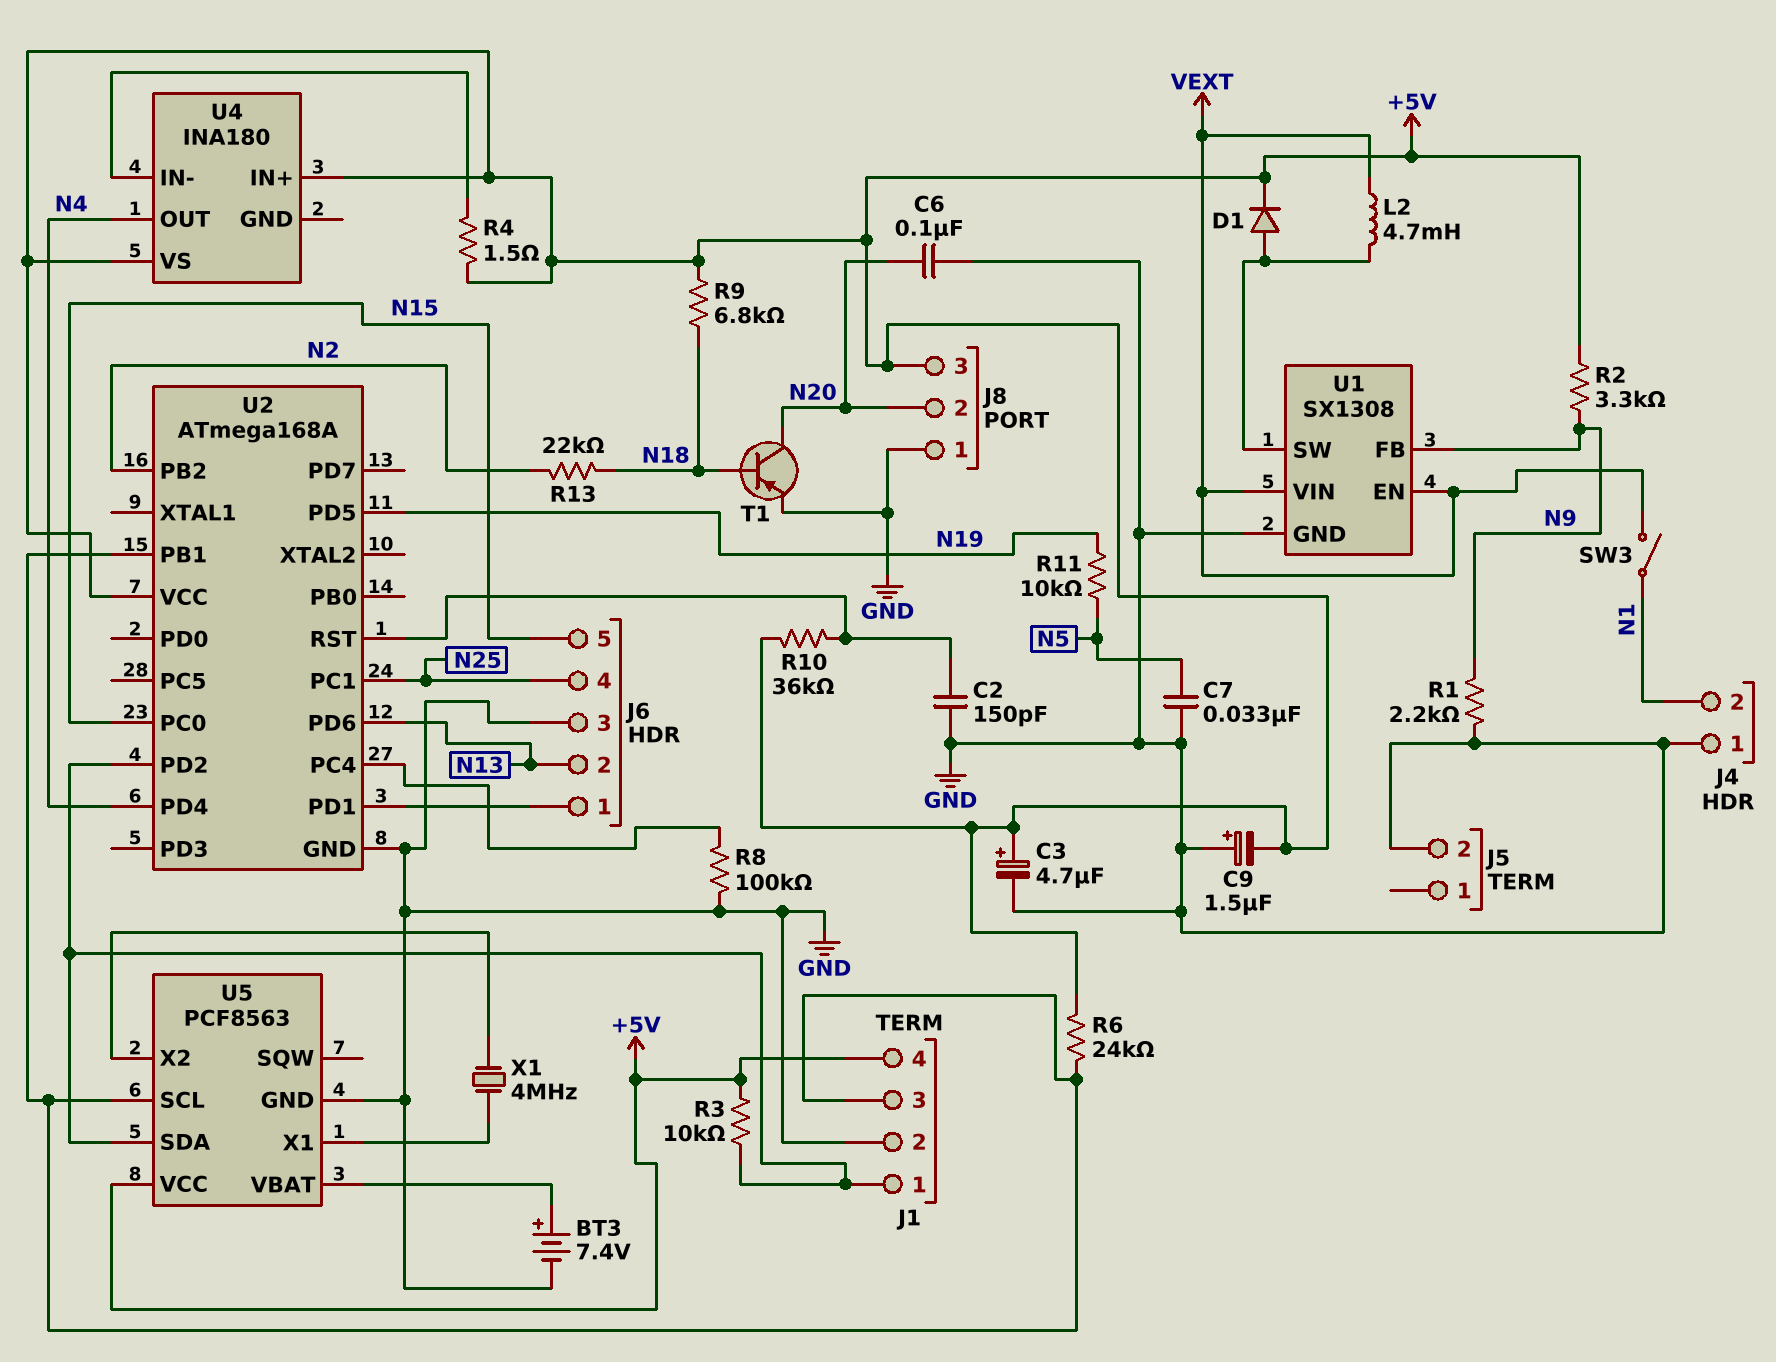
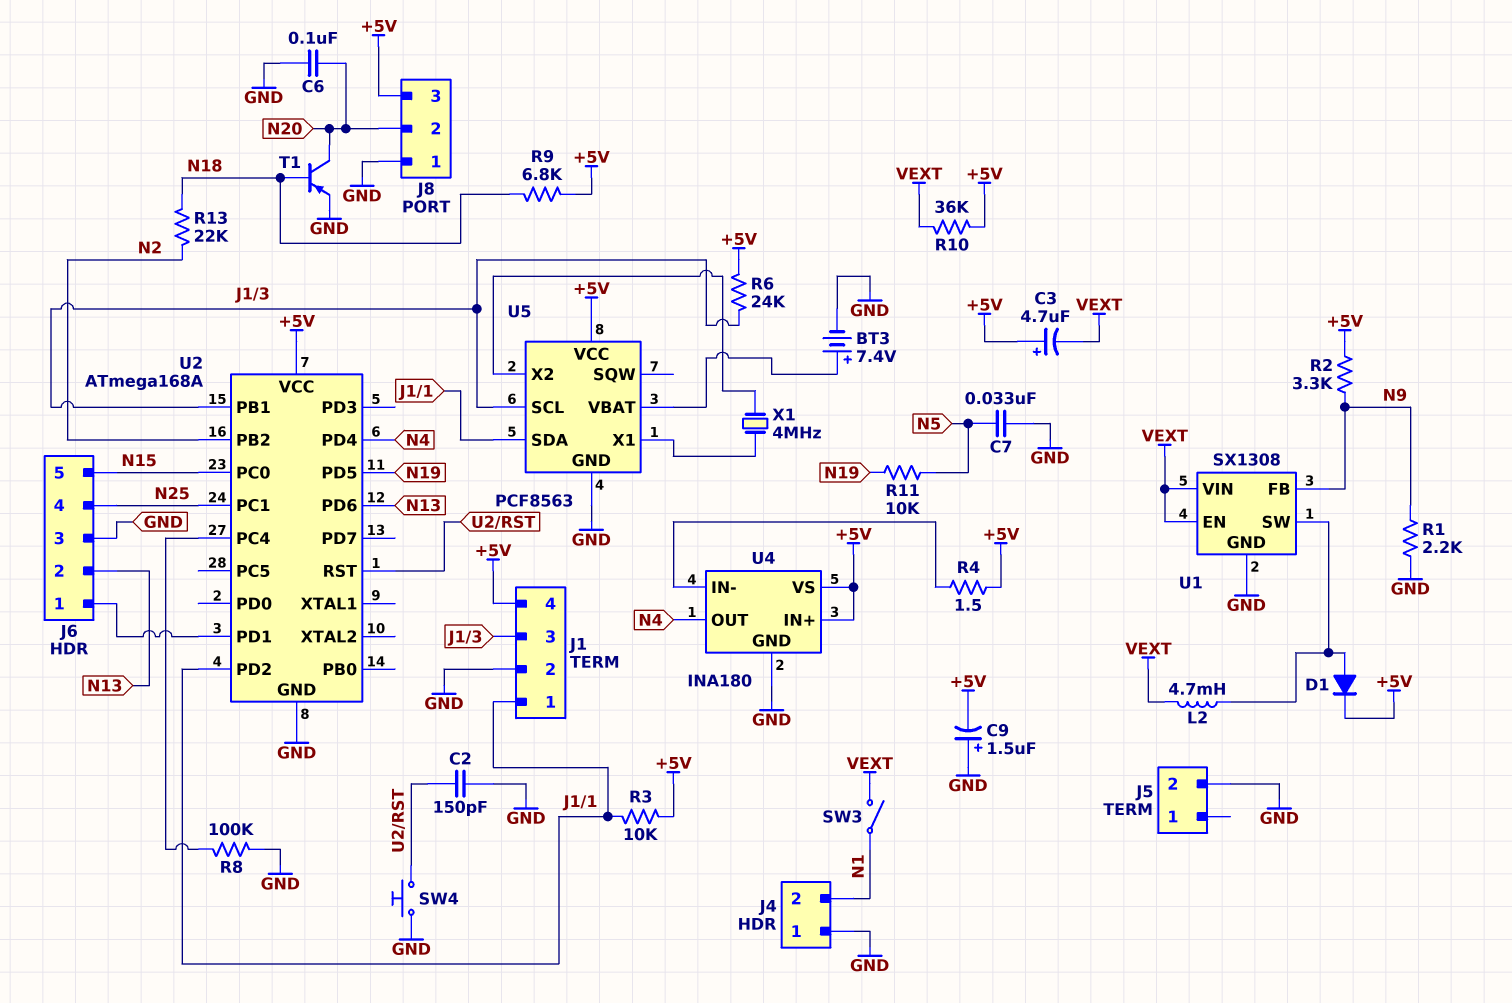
C3: 4.7uF (plus +5V, minus GND) -> 4.7uF (plus +5V, minus VEXT)
R10: 36k (+5V, U2/RST) -> 36k (+5V, VEXT)
SW4: none -> button (GND, U2/RST)
U4 pin GND: none -> GND

